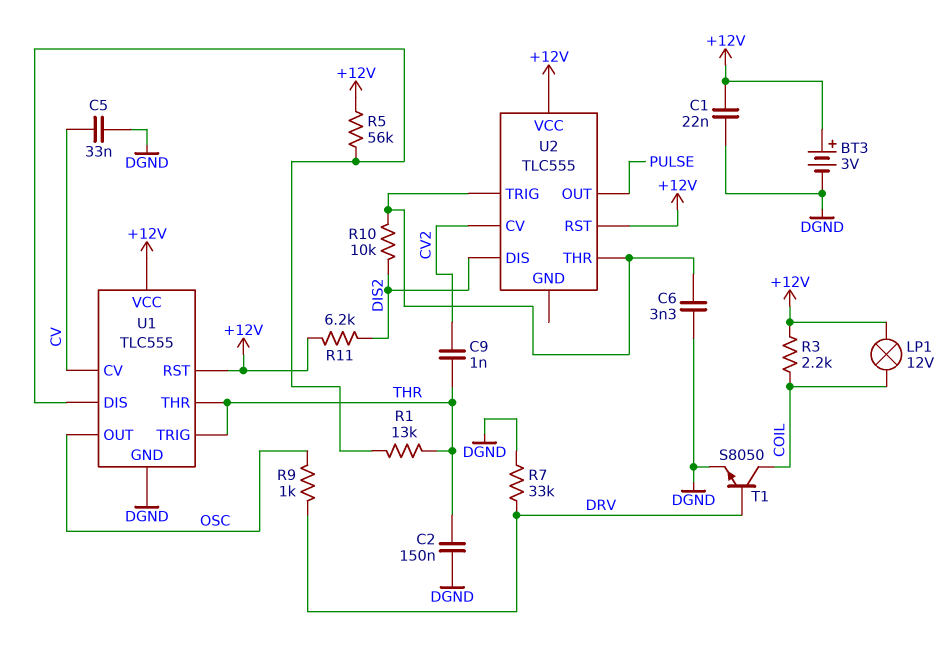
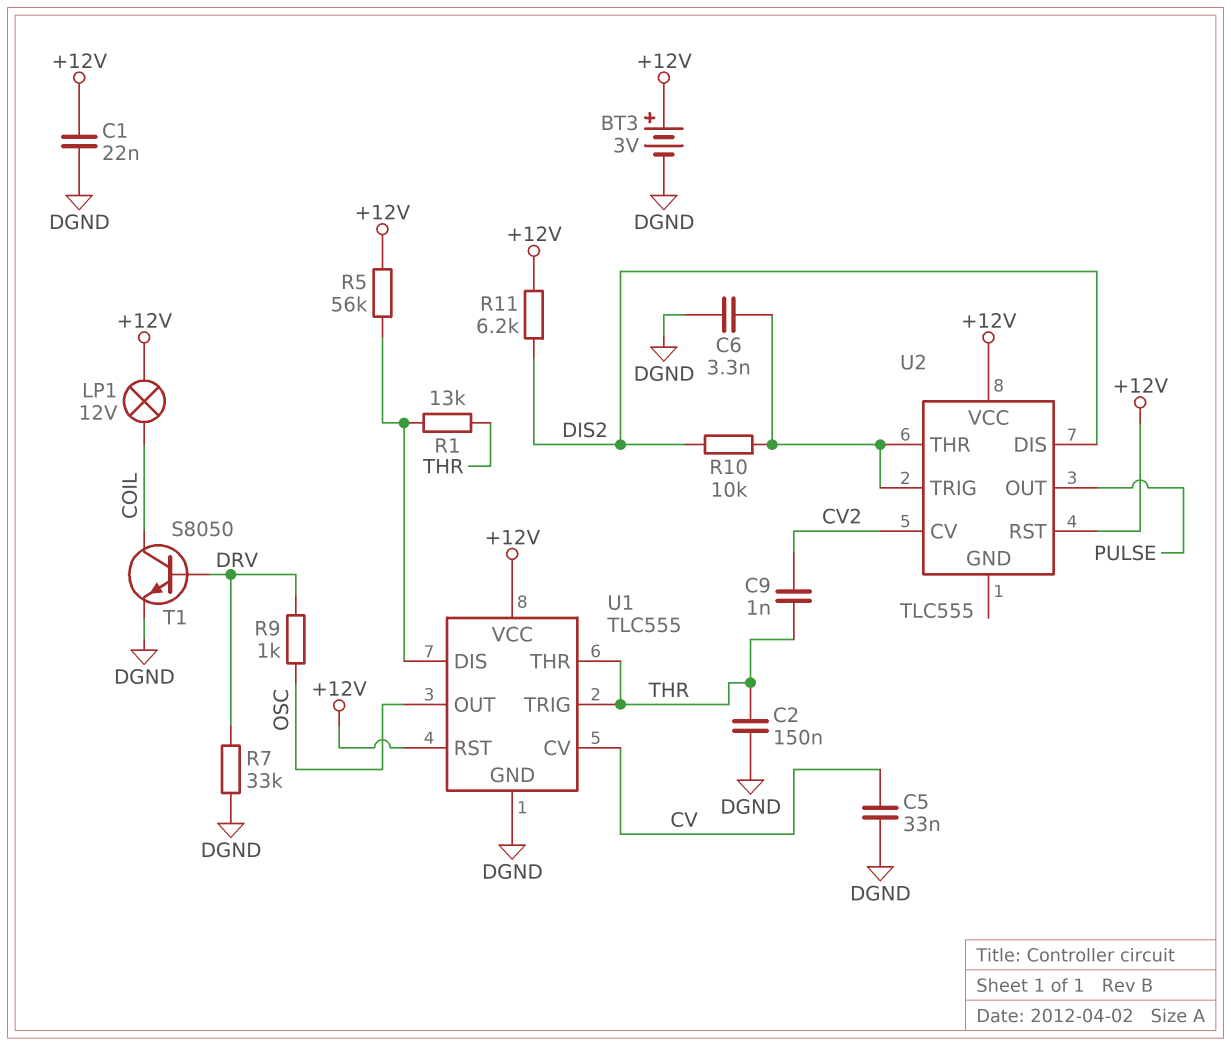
R3: 2.2k (+12V, COIL) -> none

